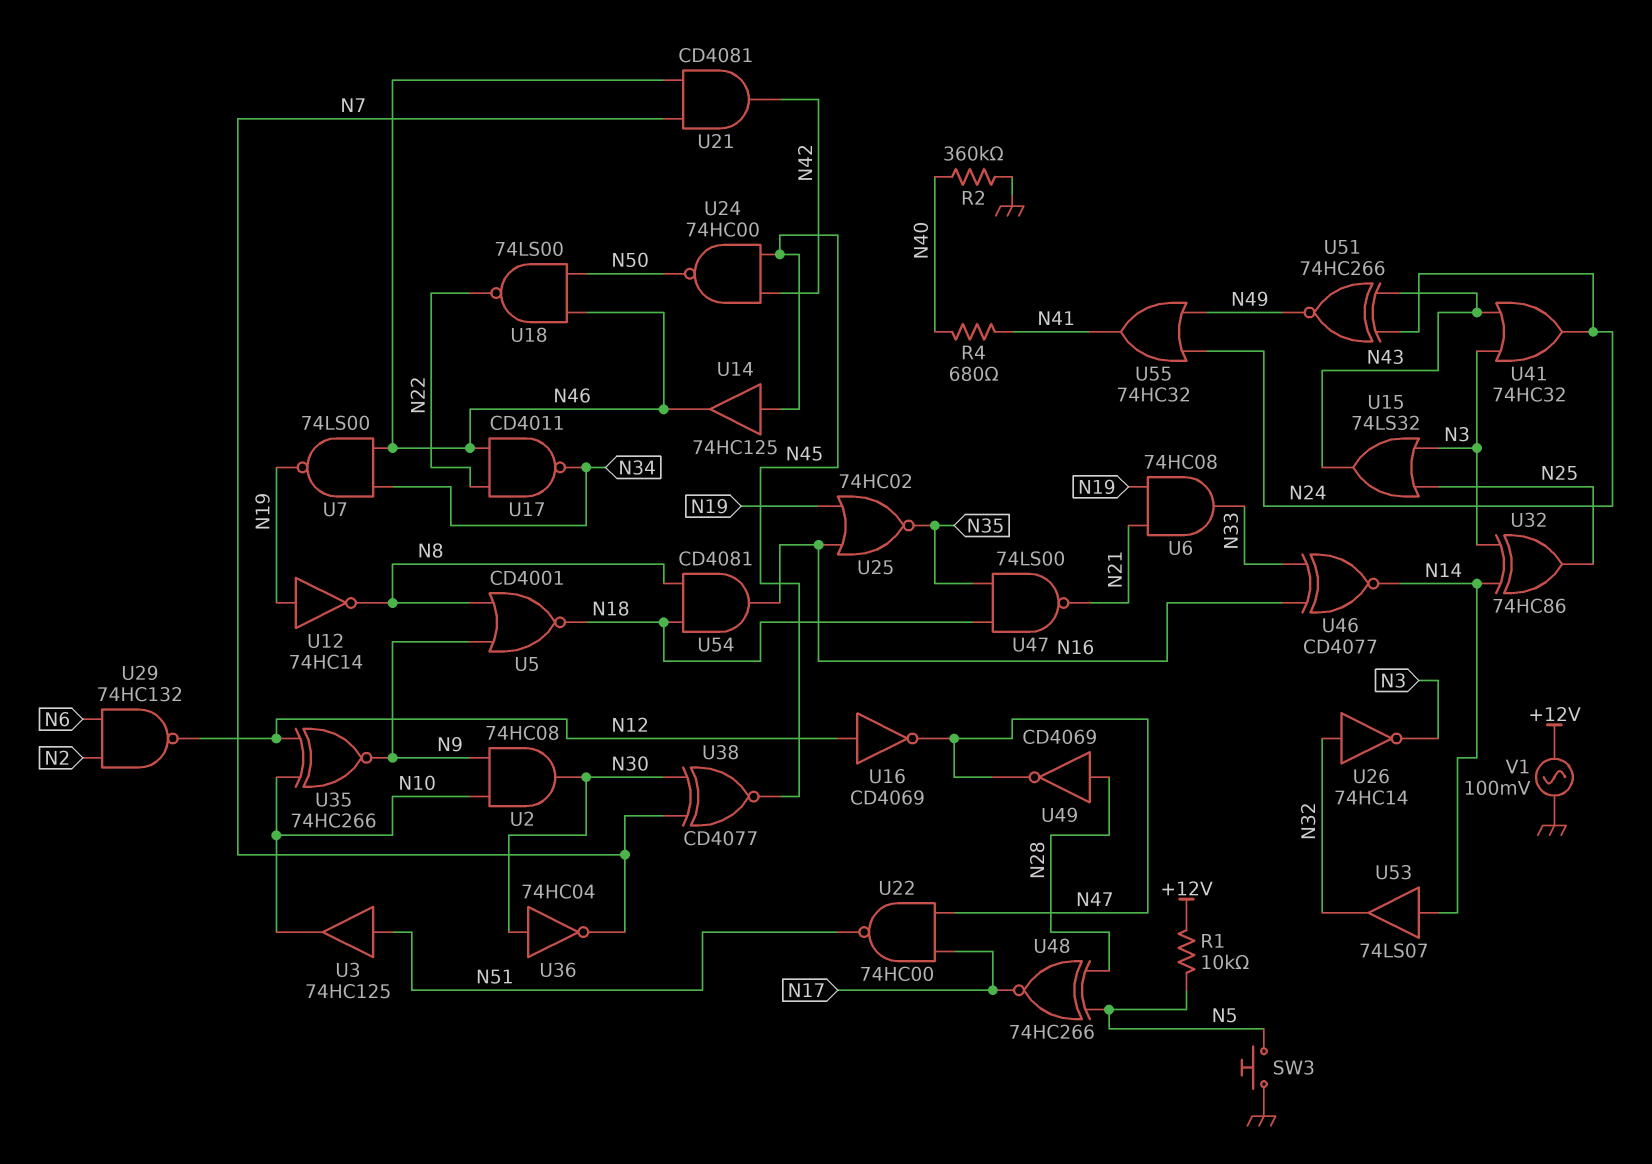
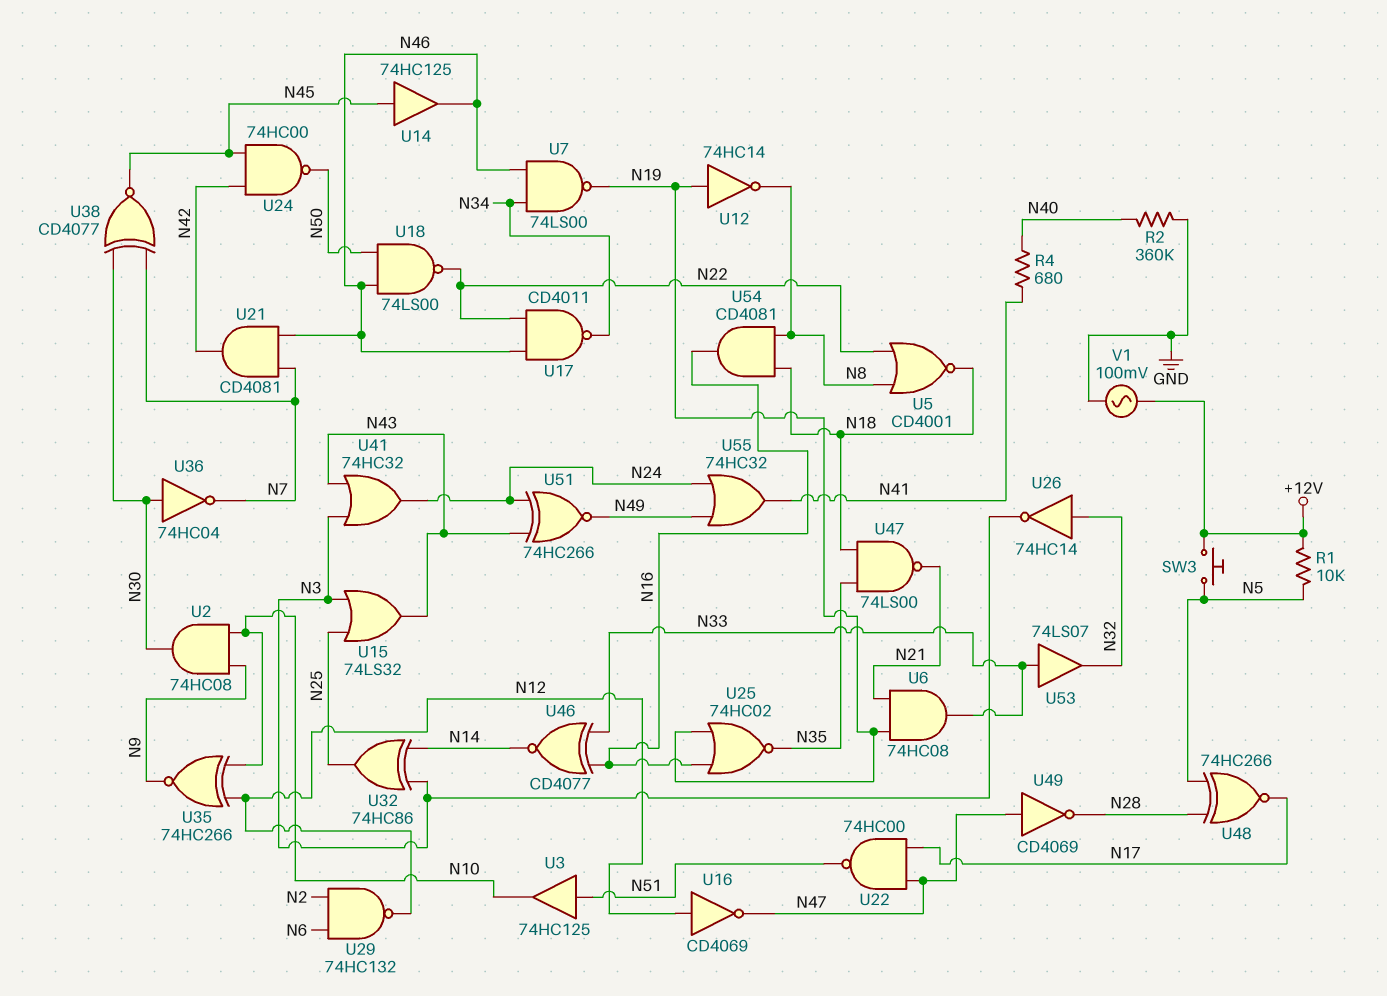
SW3: button (GND, N5) -> button (+12V, N5)
U5: NOR CD4001 (in N8, in N9, out N18) -> NOR CD4001 (in N8, in N22, out N18)
U49: NOT CD4069 (in N28, out N47) -> NOT CD4069 (in N47, out N28)
U53: buffer 74LS07 (in N14, out N32) -> buffer 74LS07 (in N33, out N32)

